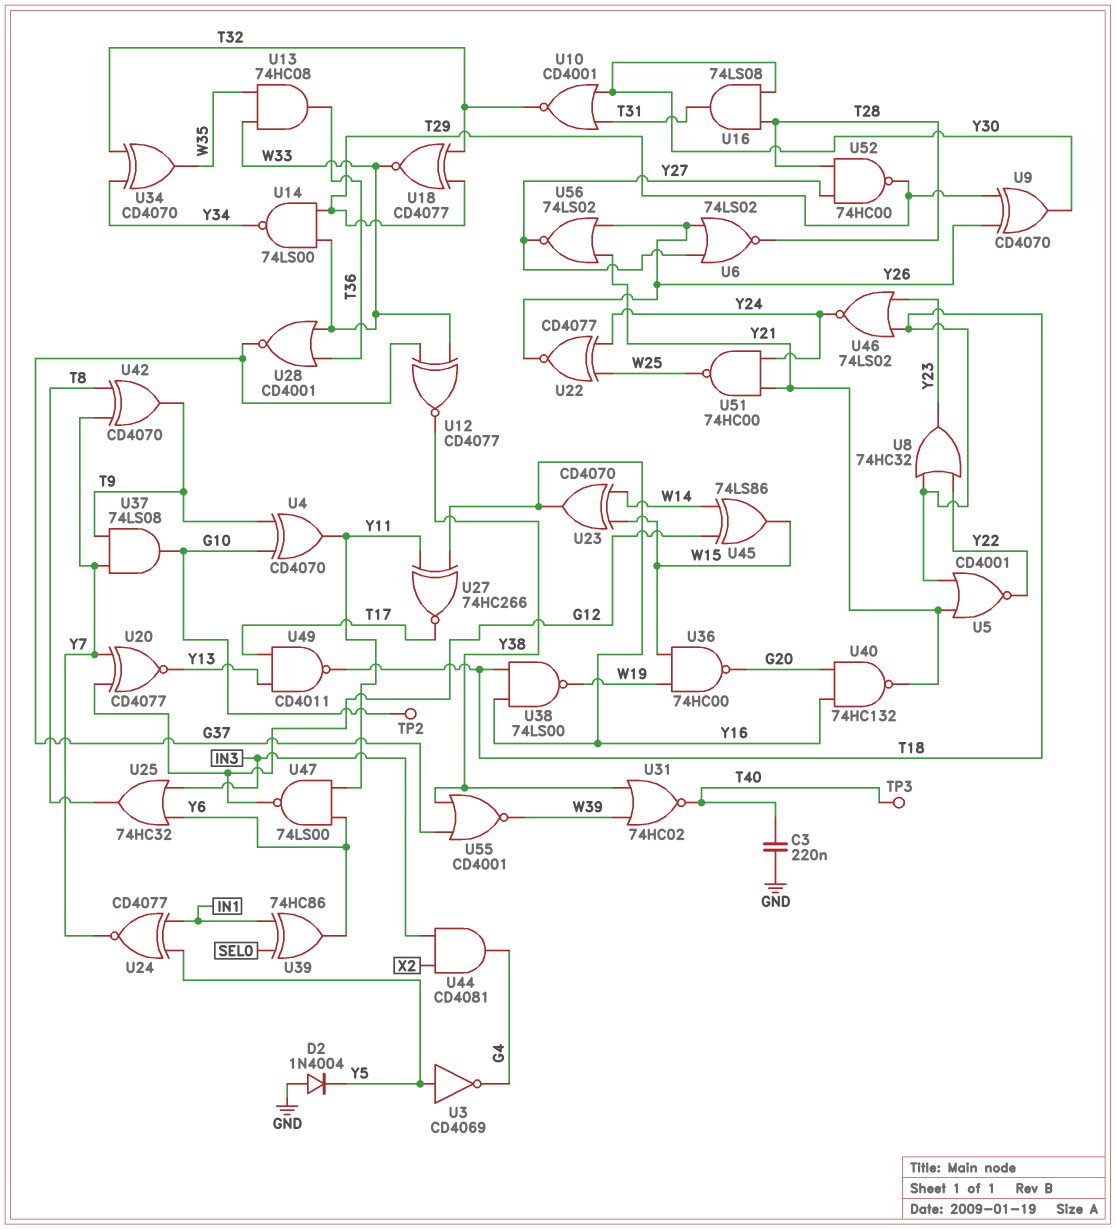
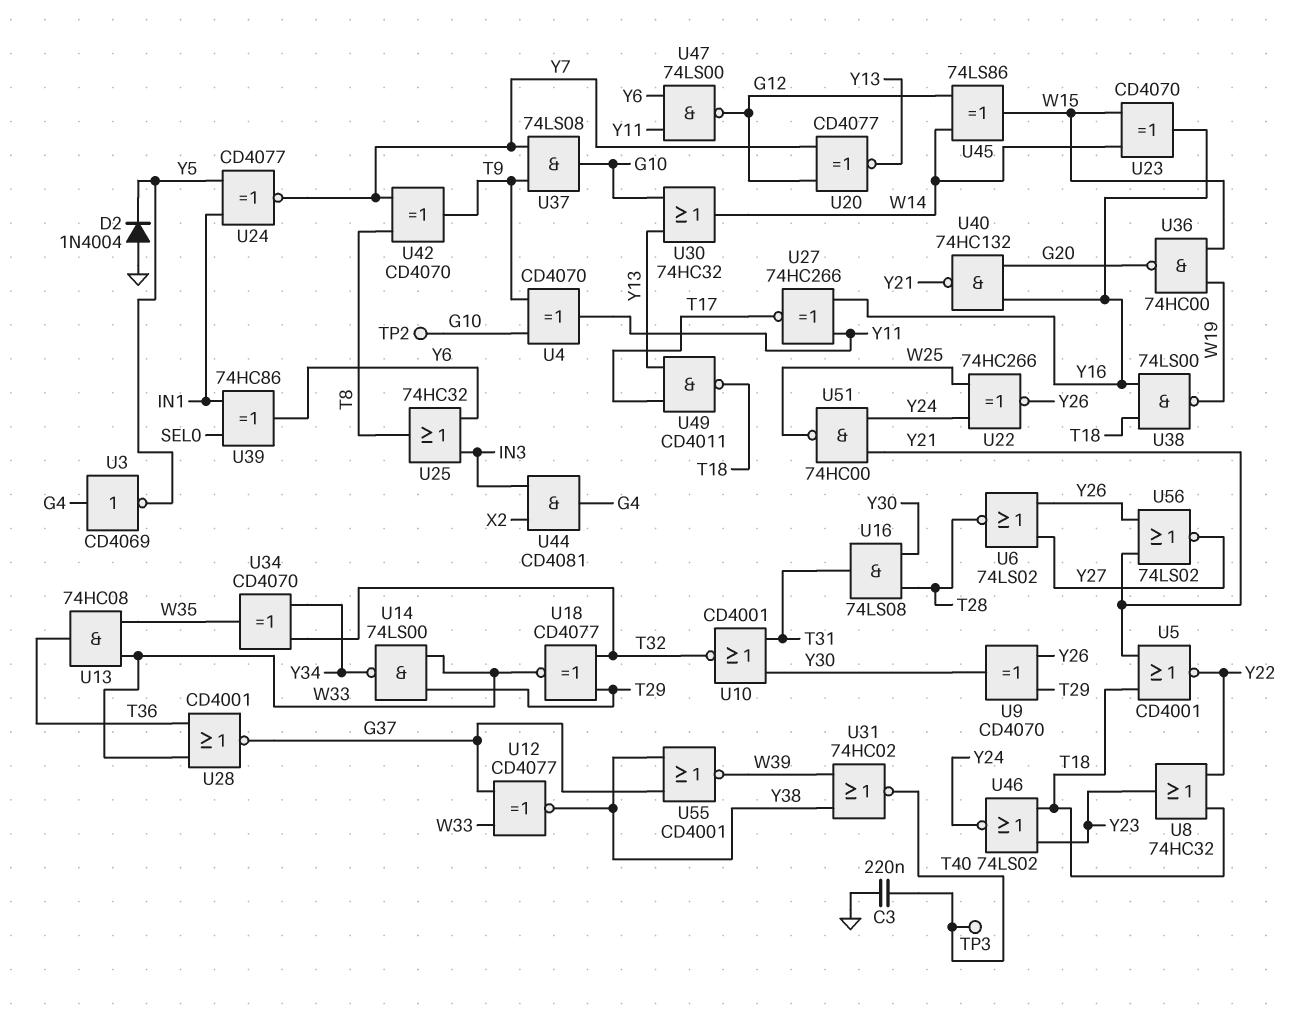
U3: NOT CD4069 (in Y5, out G4) -> NOT CD4069 (in G4, out Y5)
U22: XNOR CD4077 (in W25, in Y24, out Y26) -> XNOR 74HC266 (in W25, in Y24, out Y26)
U30: none -> OR 74HC32 (in G10, in Y13, out W14)
U52: NAND 74HC00 (in T28, in Y27, out T29) -> none

